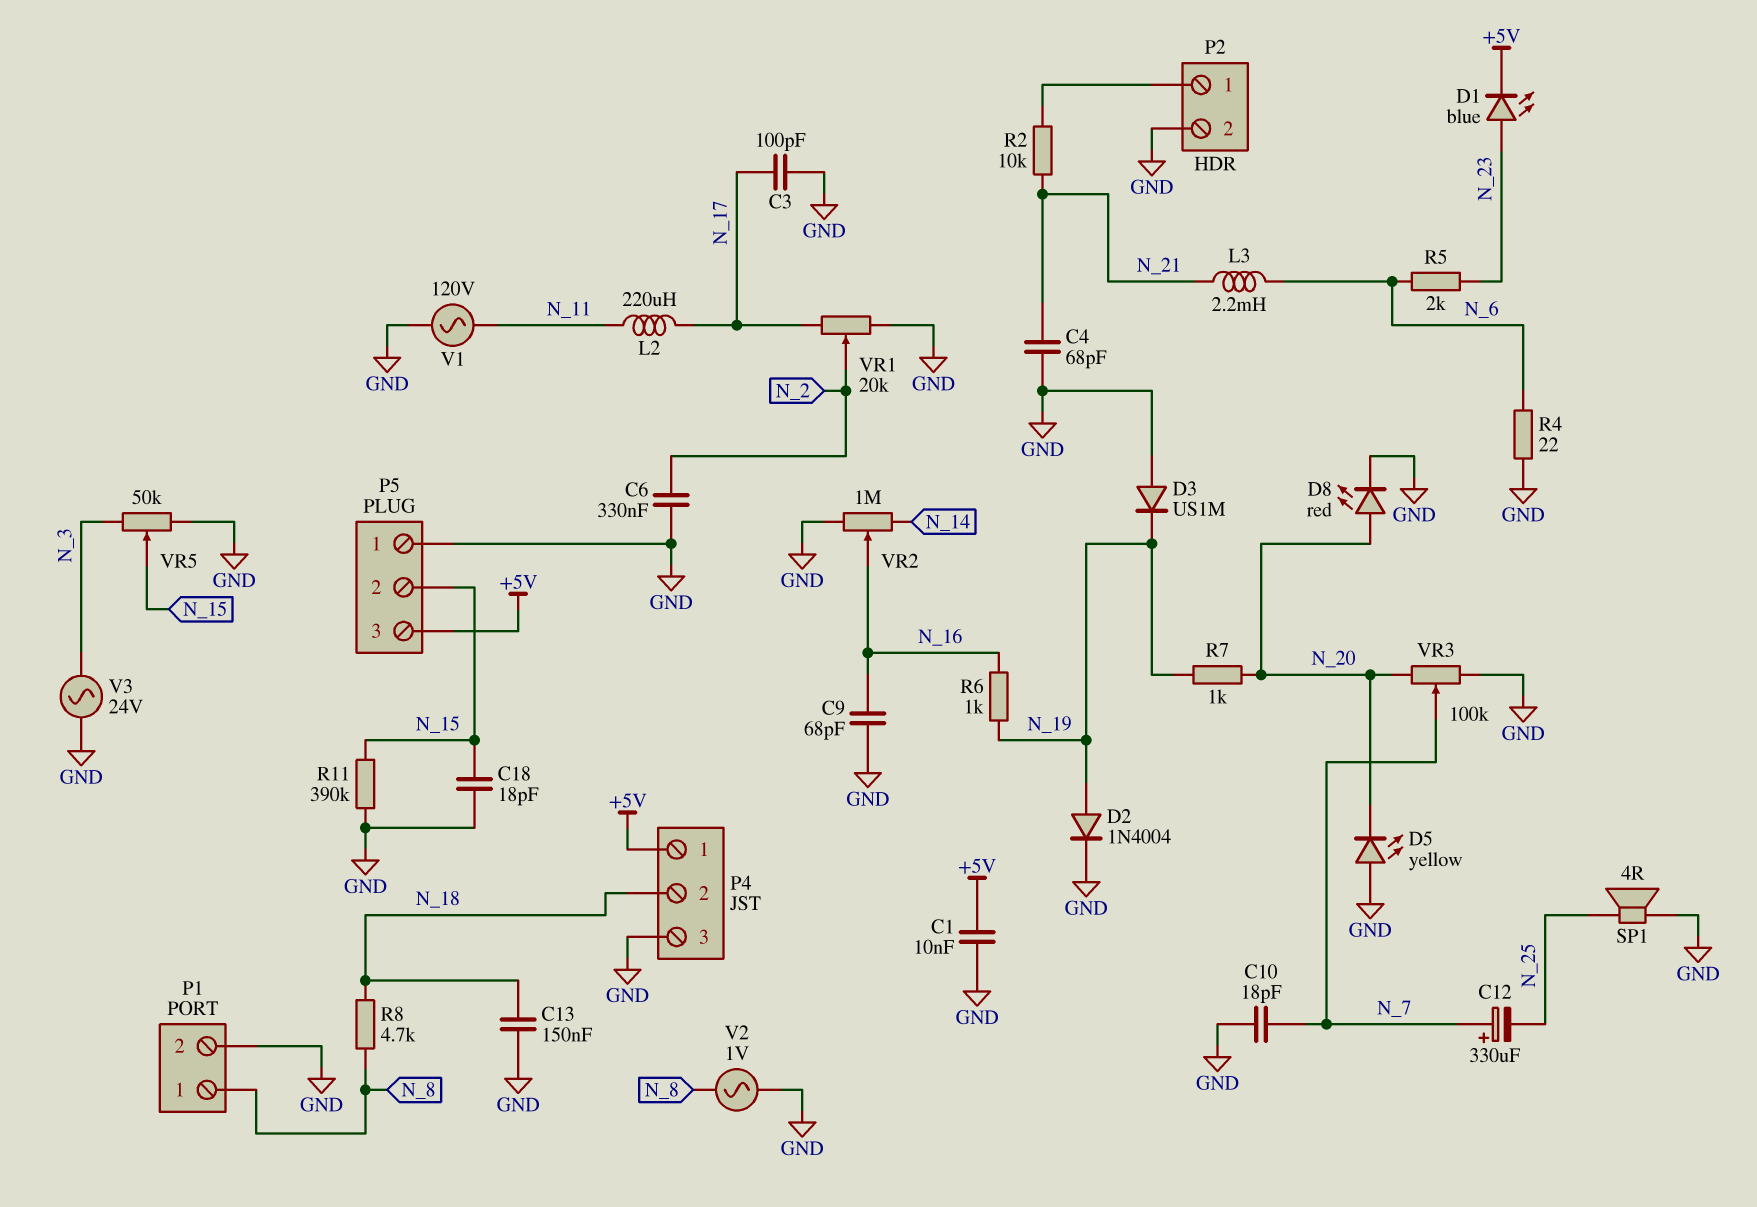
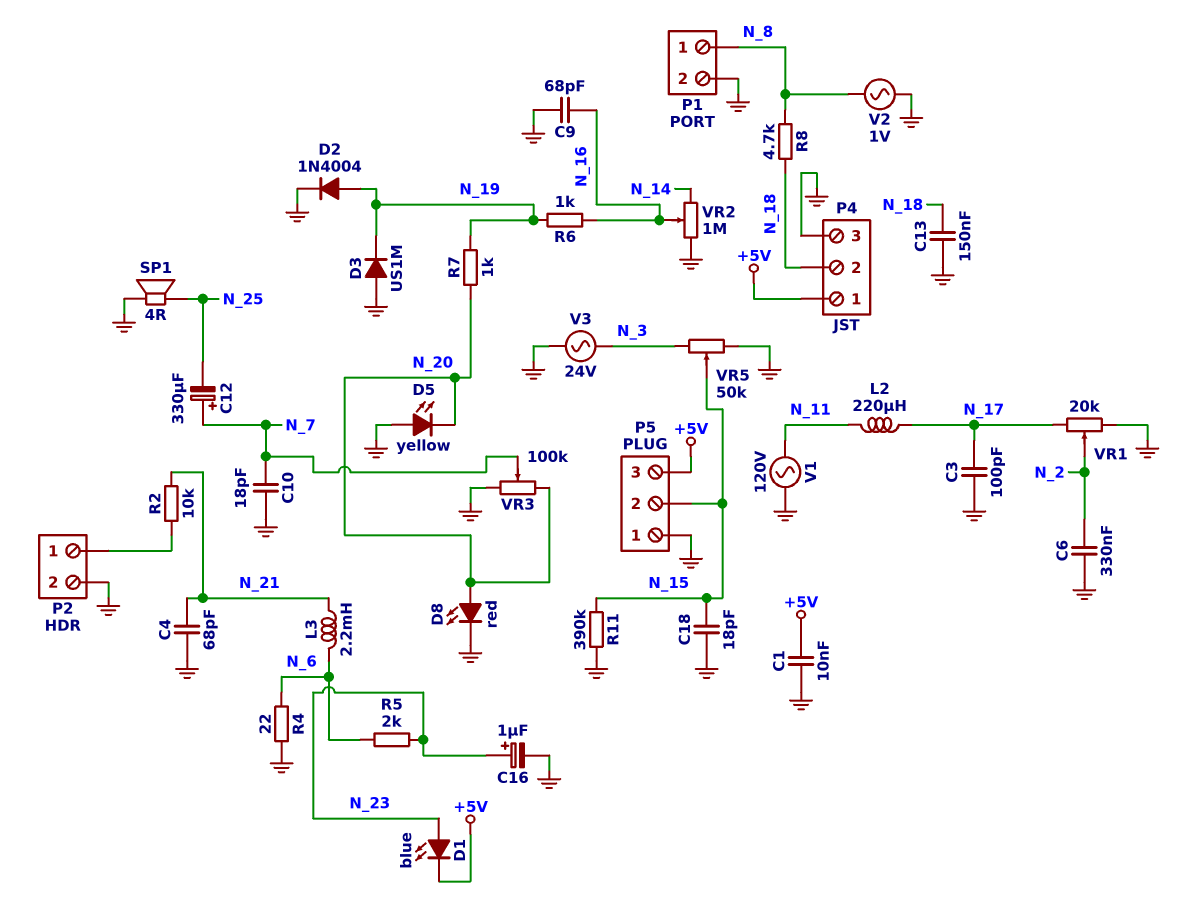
C16: none -> 1uF (plus N_23, minus GND)

